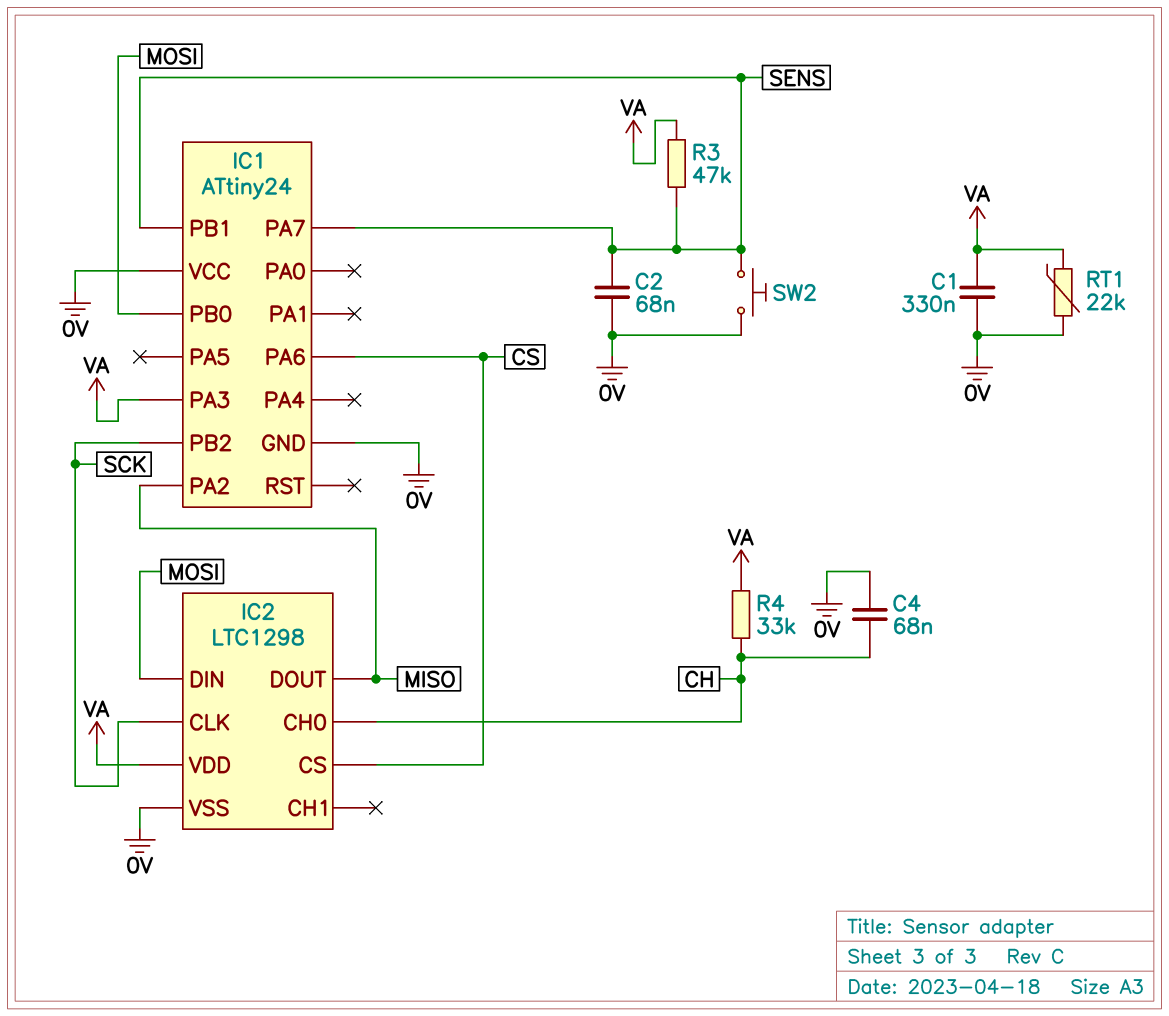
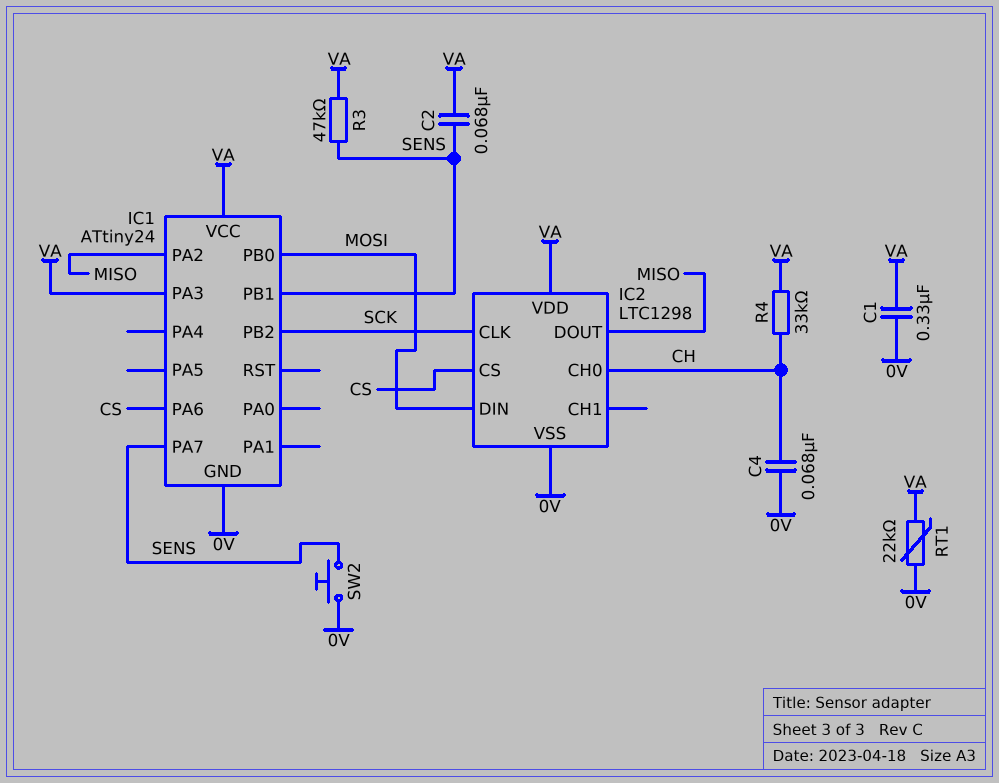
C2: 68nF (0V, SENS) -> 68nF (SENS, VA)
IC1 pin VCC: 0V -> VA

